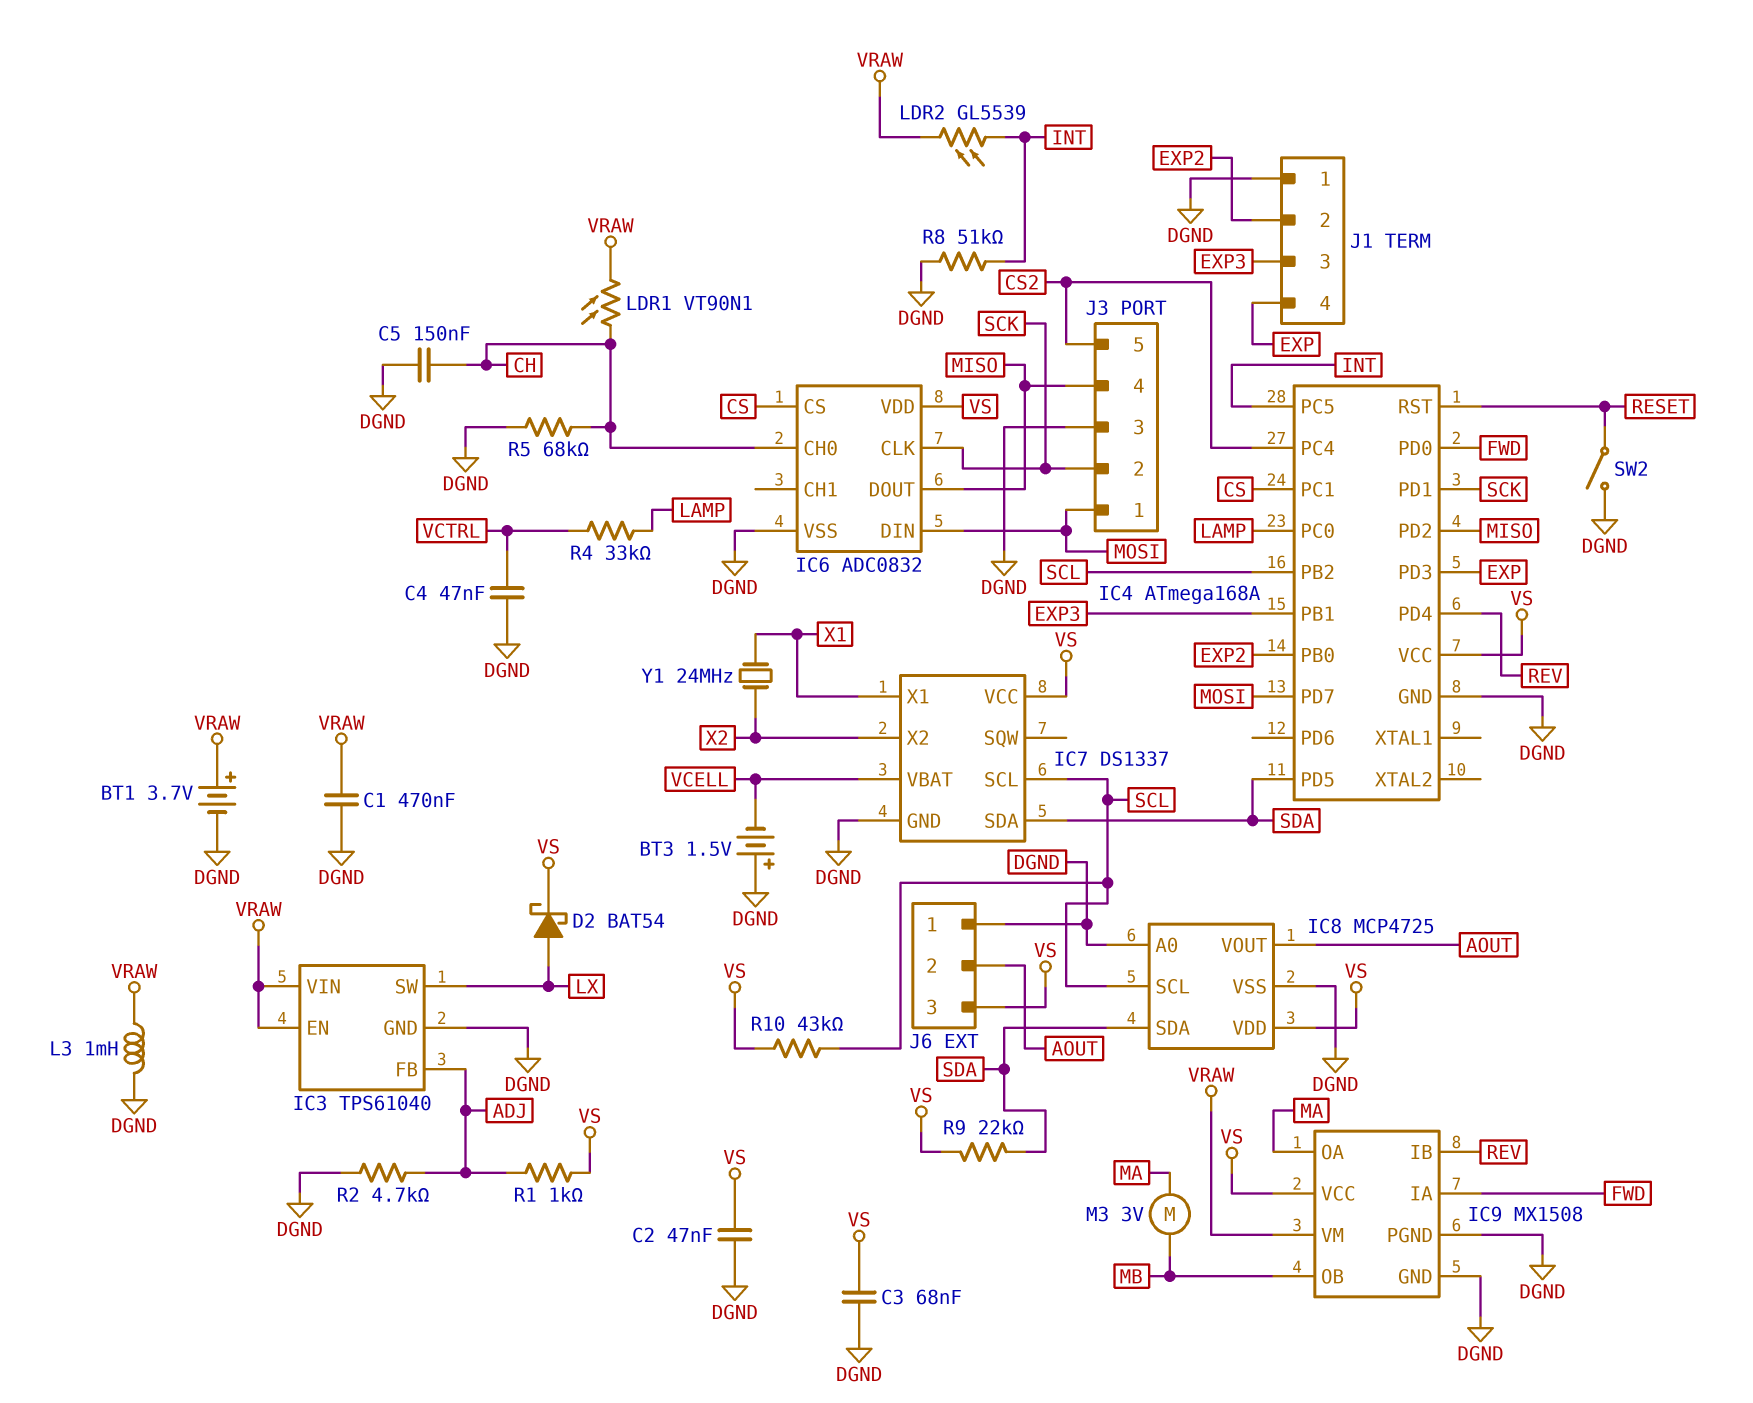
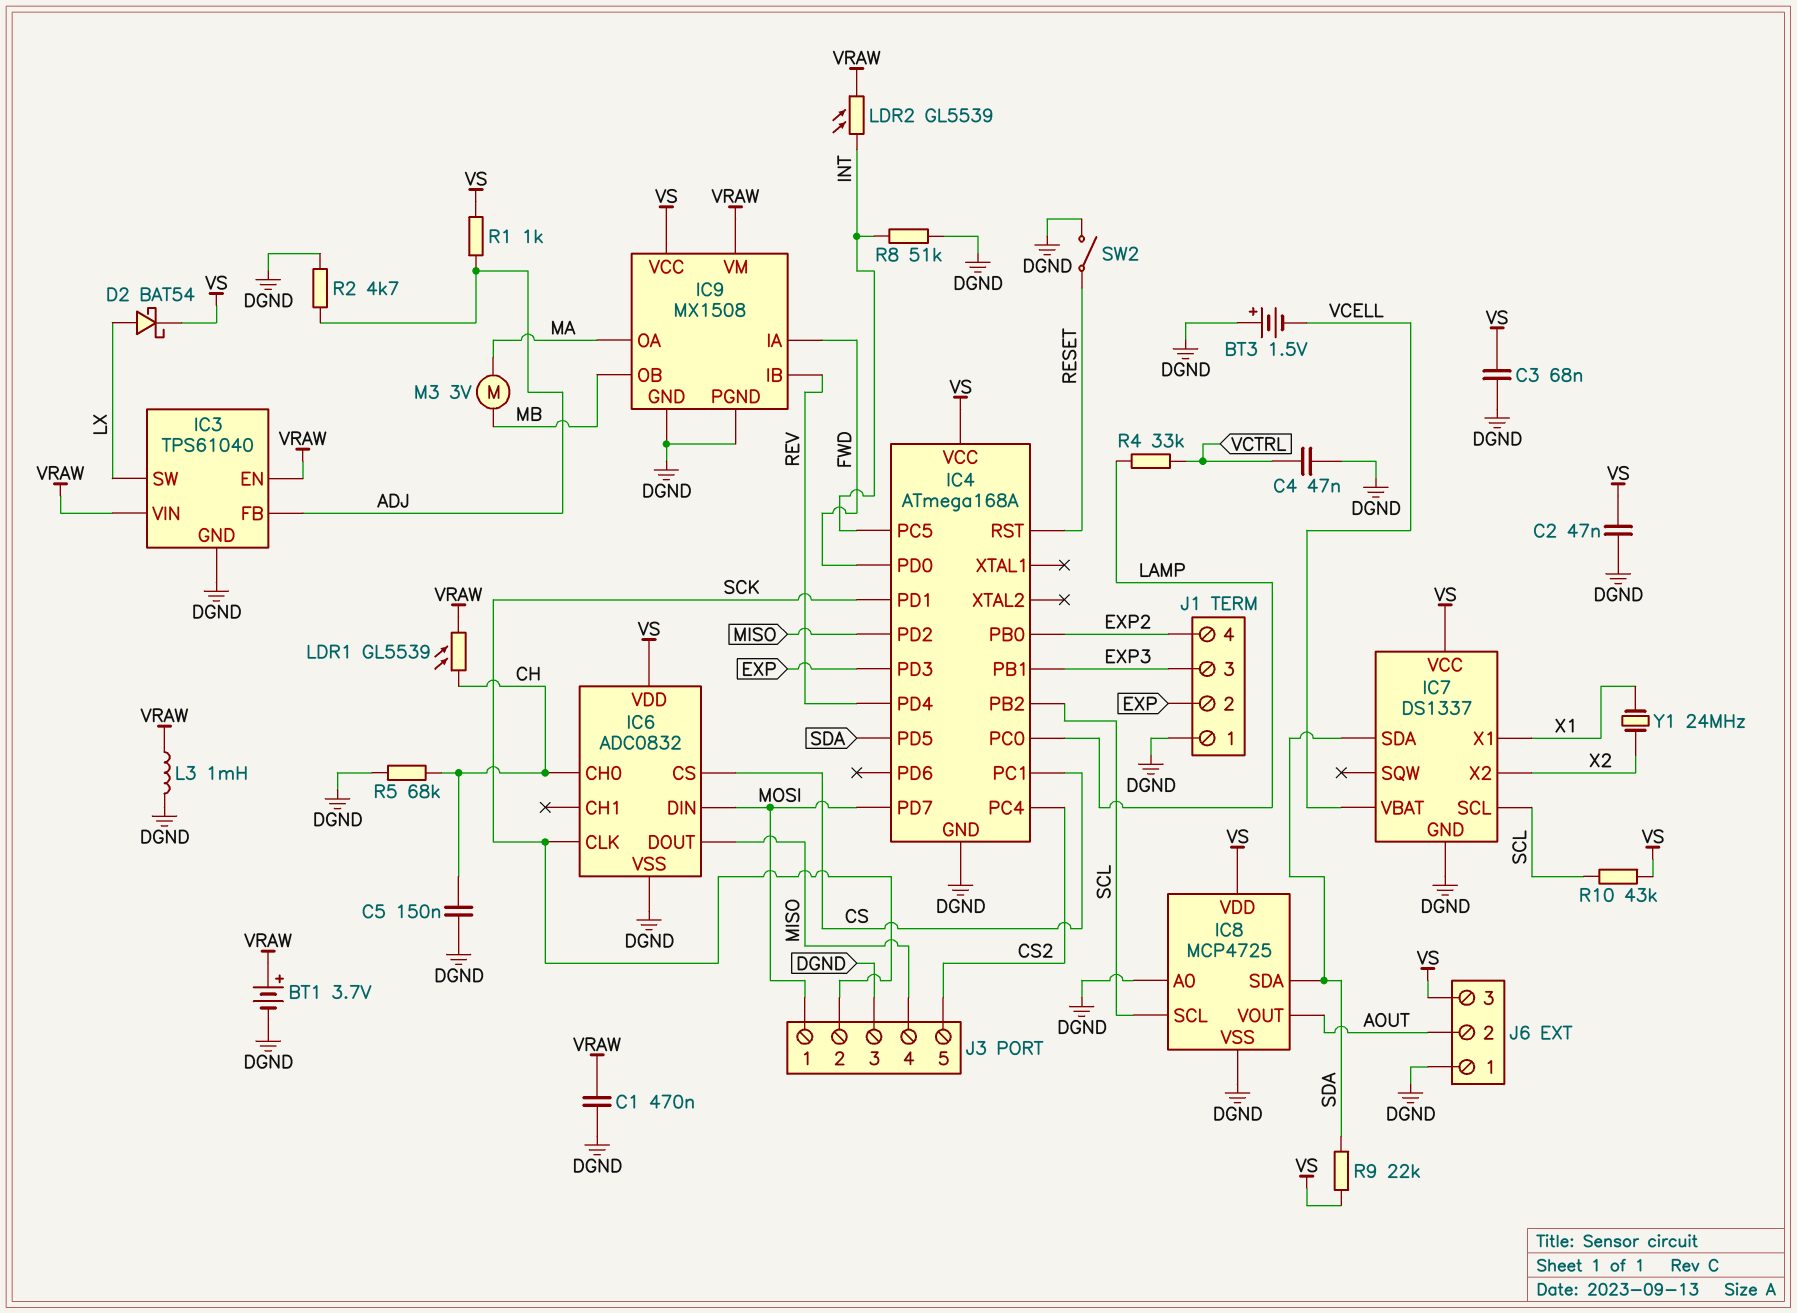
J1 pin 2: EXP2 -> EXP
J1 pin 4: EXP -> EXP2
LDR1: VT90N1 (CH, VRAW) -> GL5539 (CH, VRAW)

